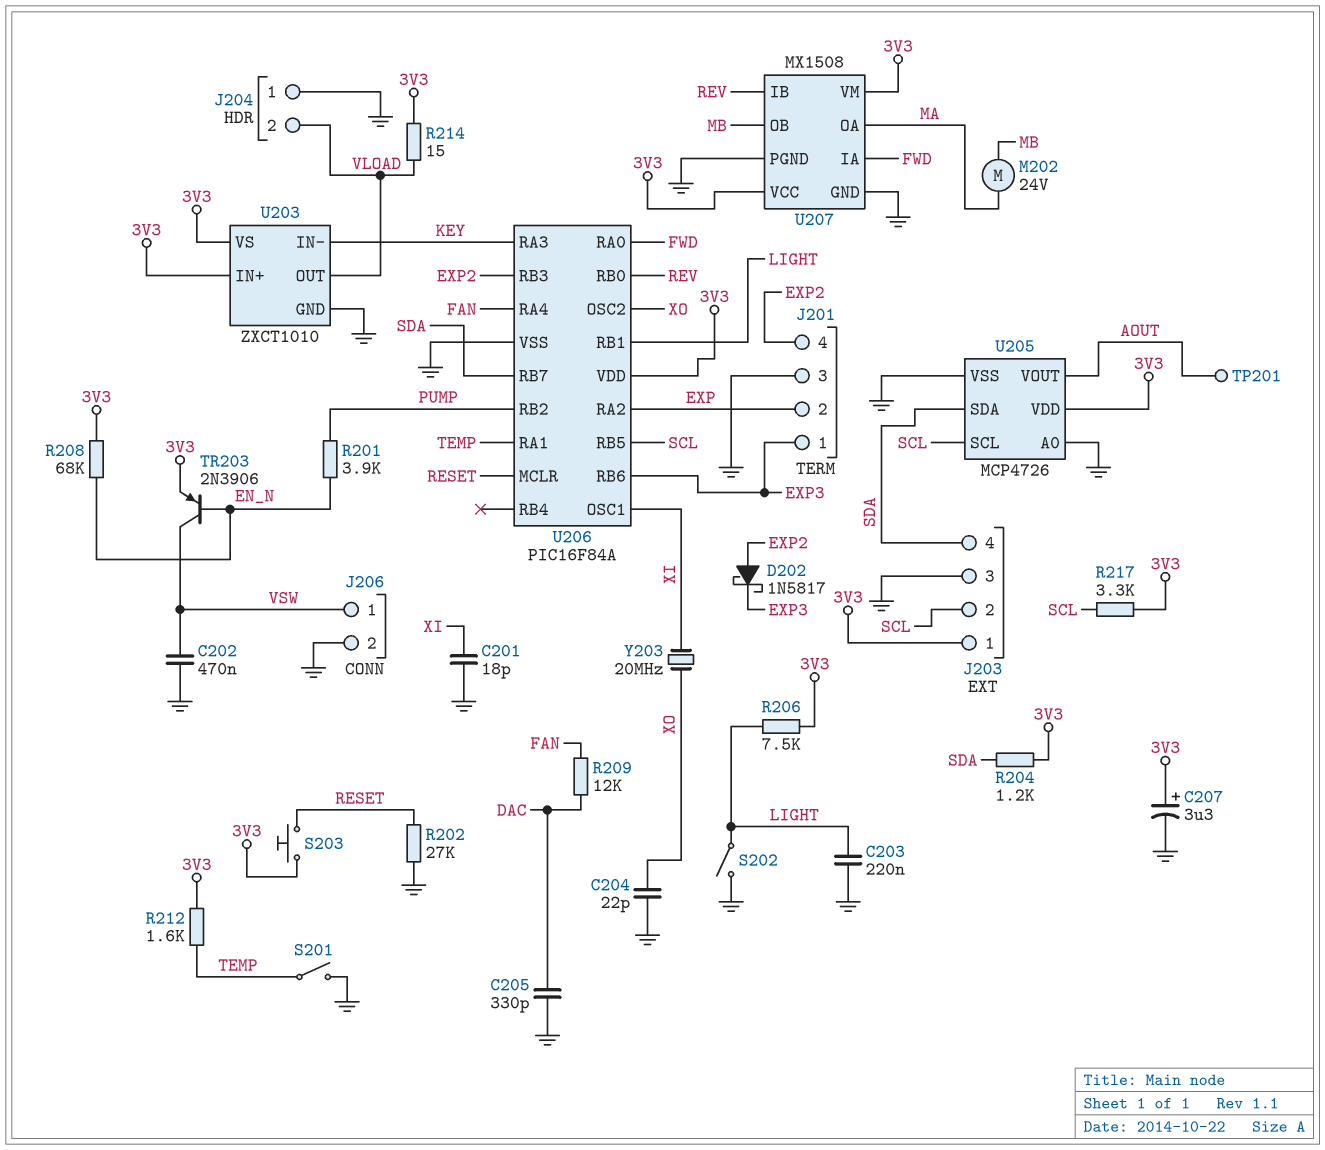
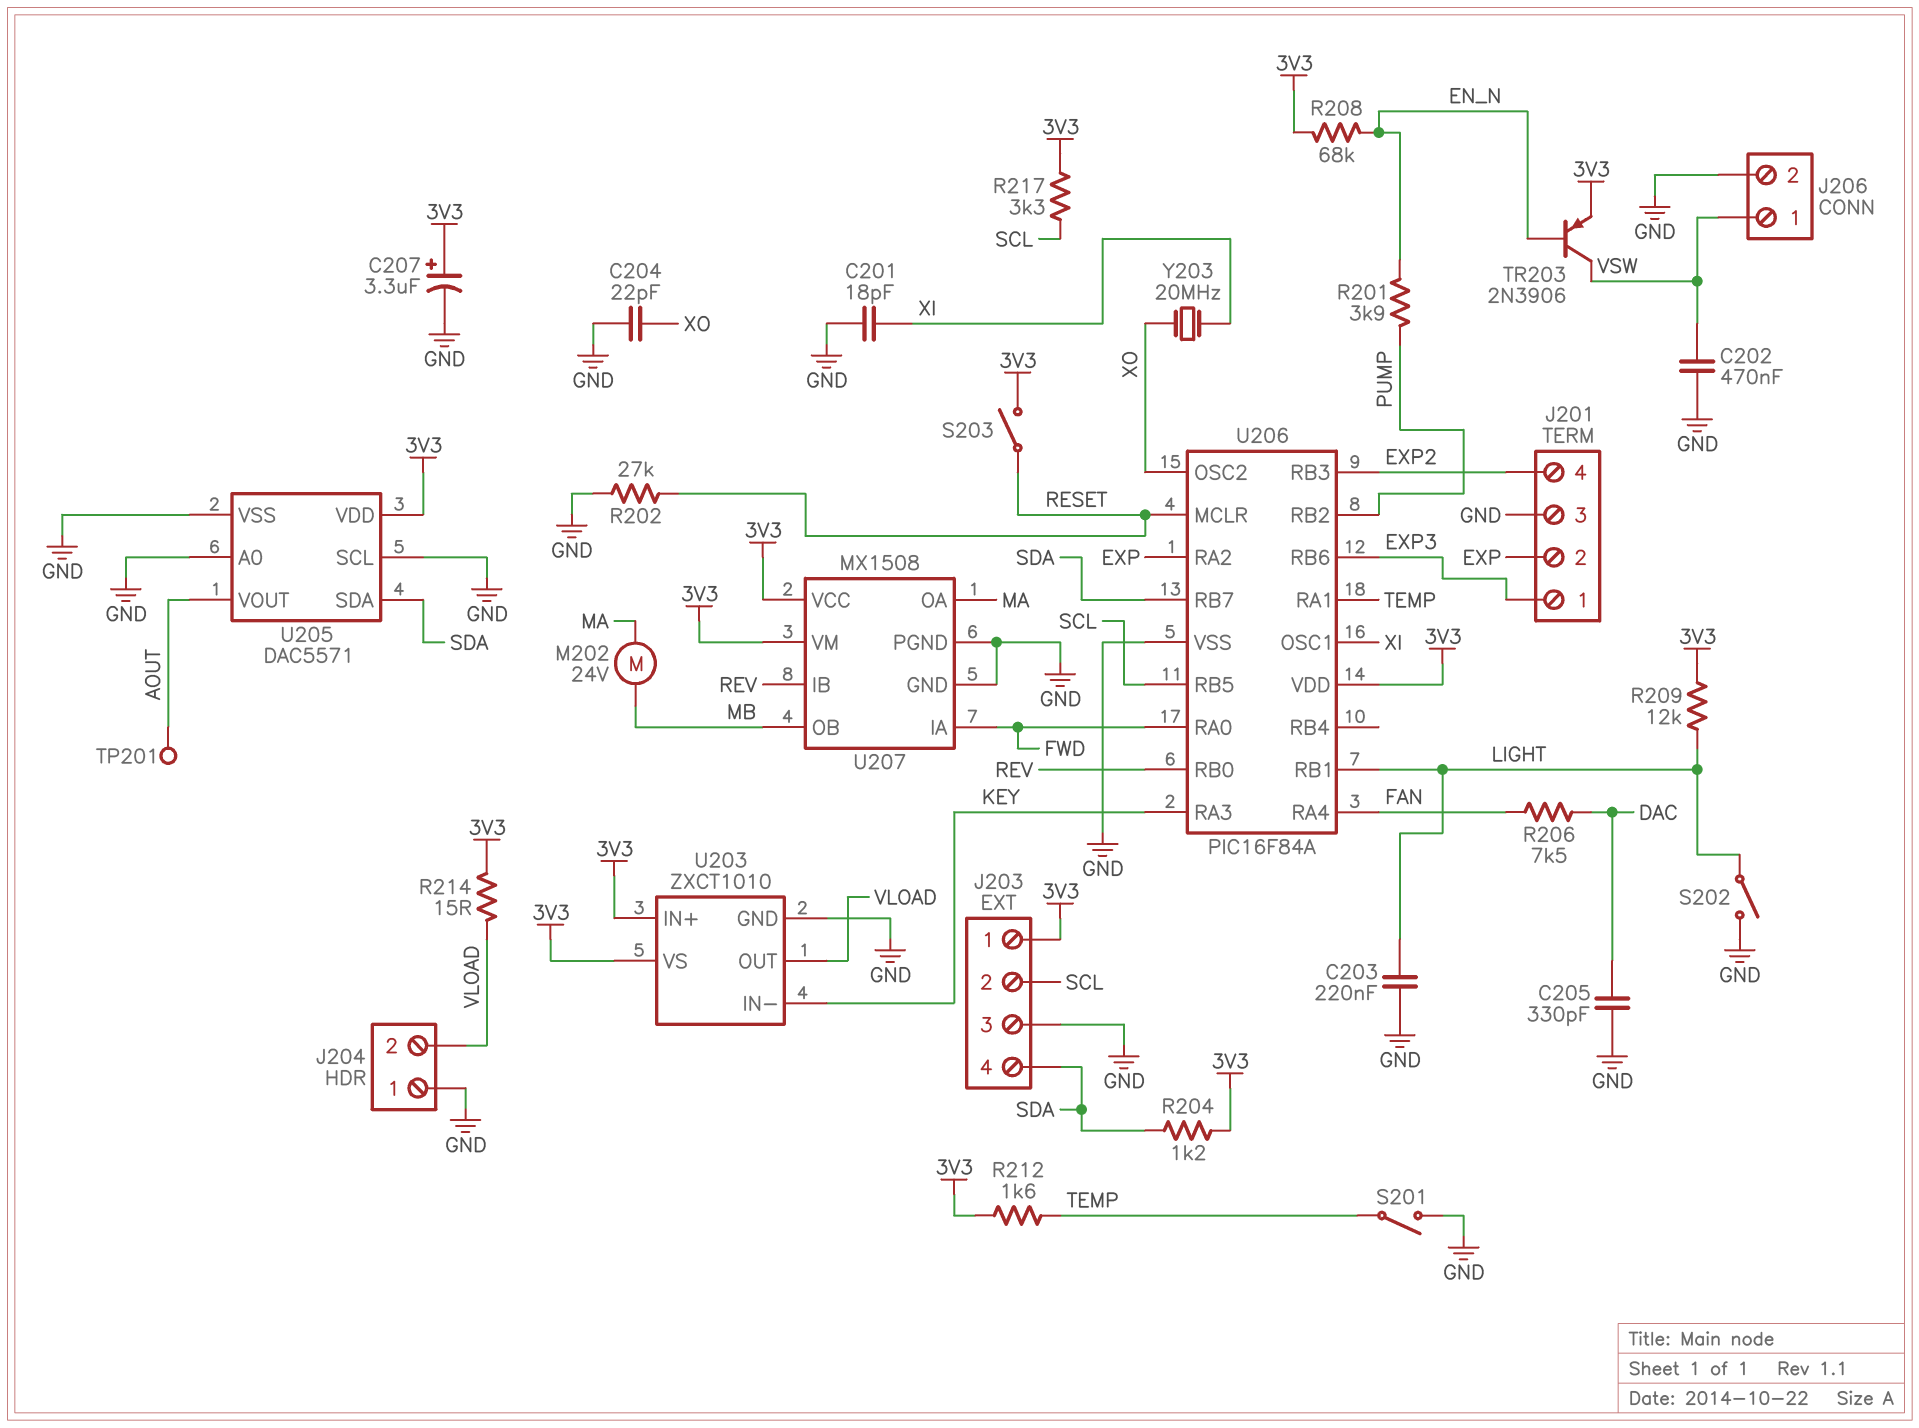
D202: schottky 1N5817 (A EXP2, K EXP3) -> none
R206: 7.5k (3V3, LIGHT) -> 7.5k (DAC, FAN)
R209: 12k (DAC, FAN) -> 12k (3V3, LIGHT)
S203: button (3V3, RESET) -> switch (3V3, RESET)
U205: MCP4726 -> DAC5571
U205 pin SCL: SCL -> GND

